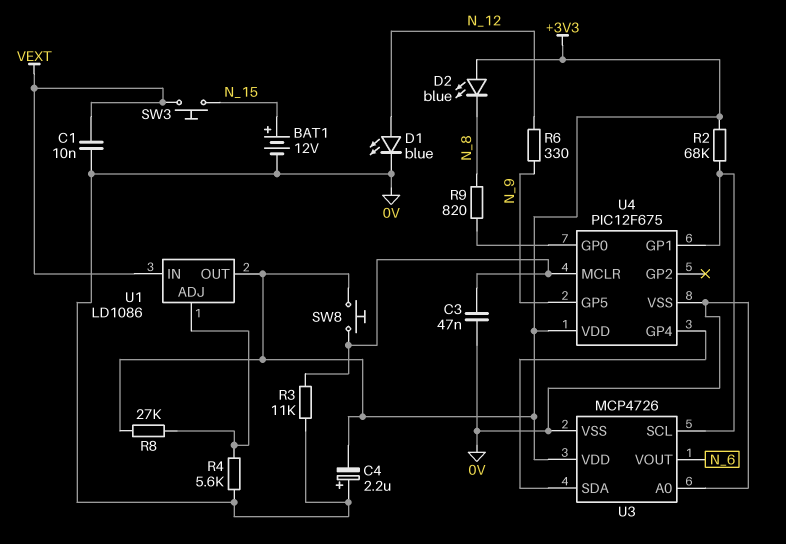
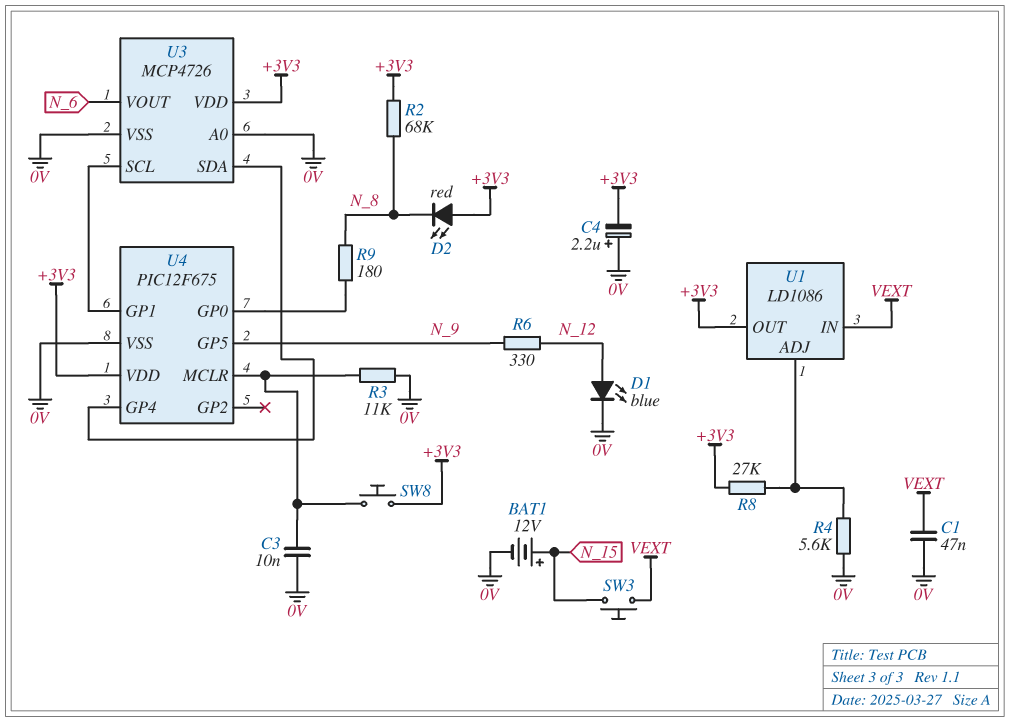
C1: 10nF (0V, VEXT) -> 47nF (0V, VEXT)
C3: 47nF (0V, U4/MCLR) -> 10nF (0V, U4/MCLR)
D2: LED blue (A +3V3, K N_8) -> LED red (A +3V3, K N_8)
R2: 68k (+3V3, U3/SCL) -> 68k (+3V3, N_8)
R9: 820 (N_8, U4/GP0) -> 180 (N_8, U4/GP0)

